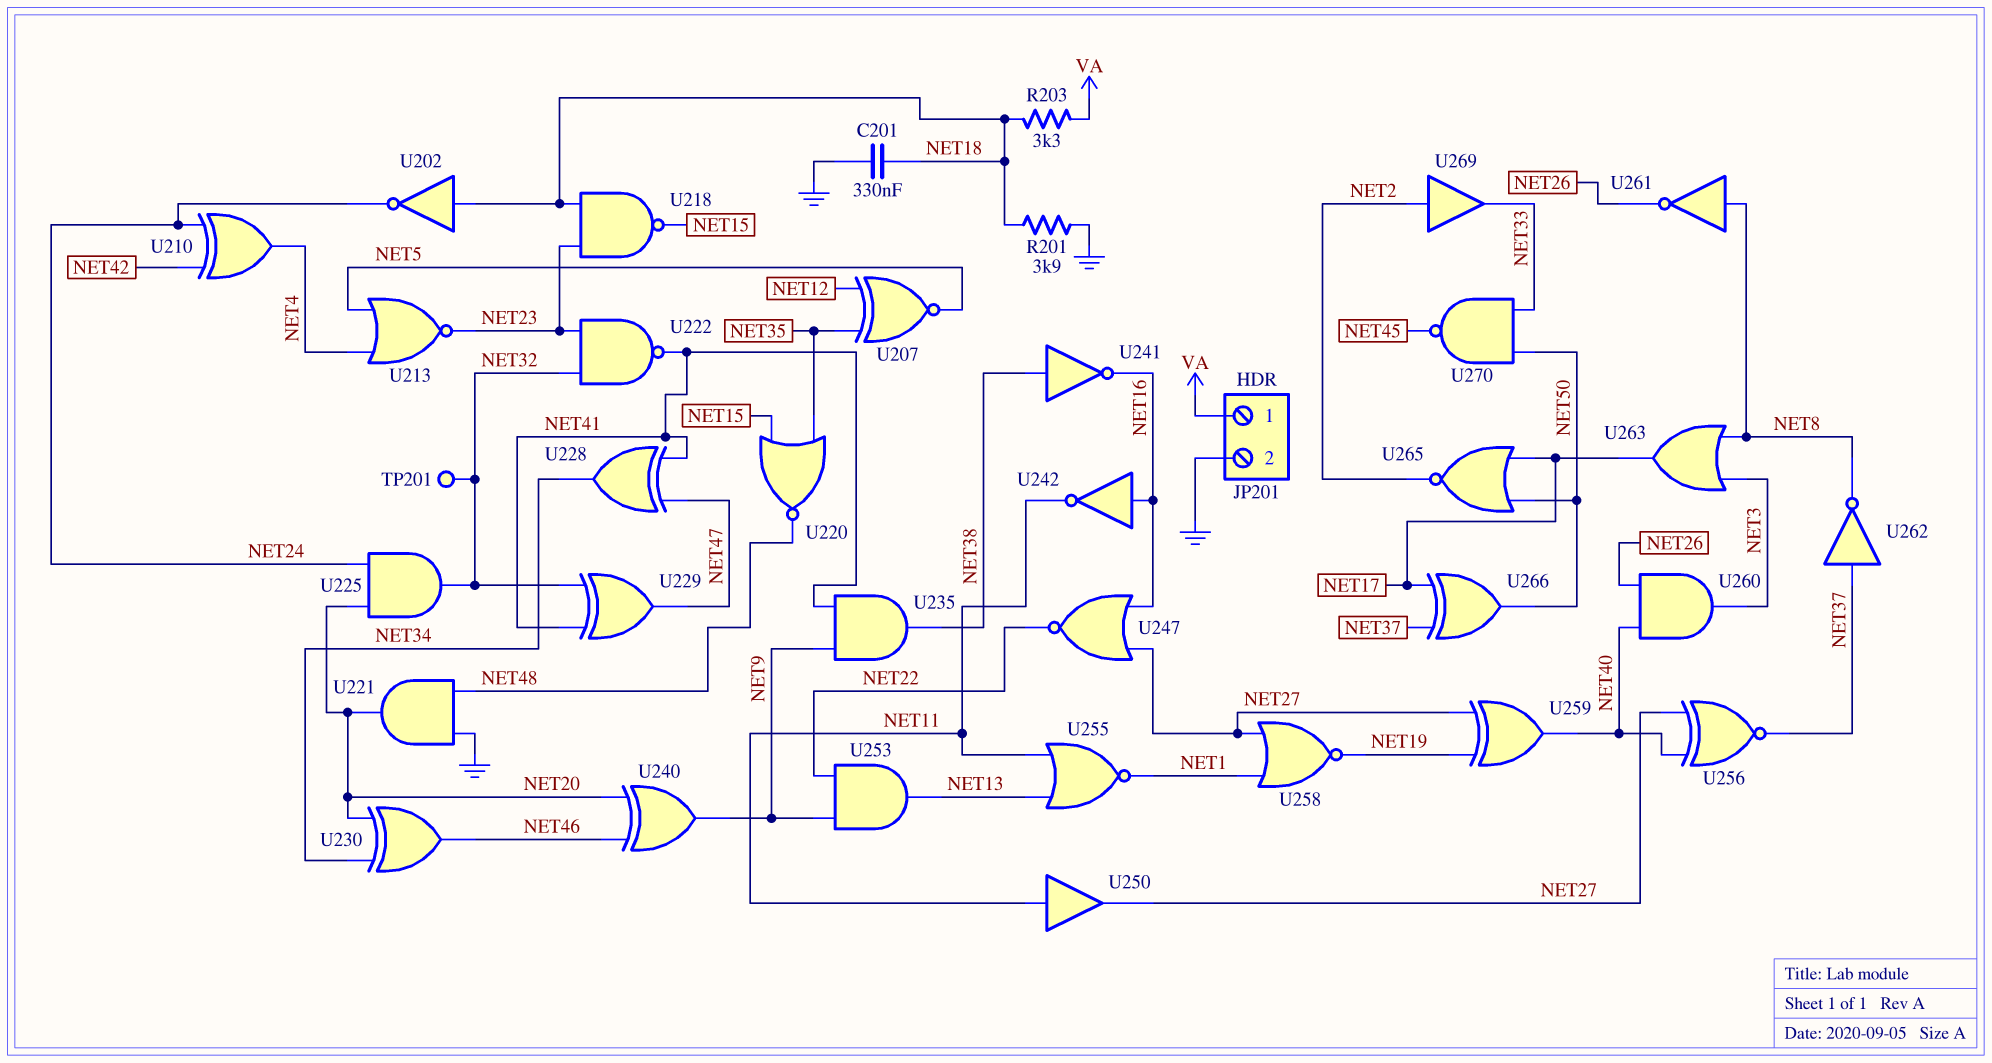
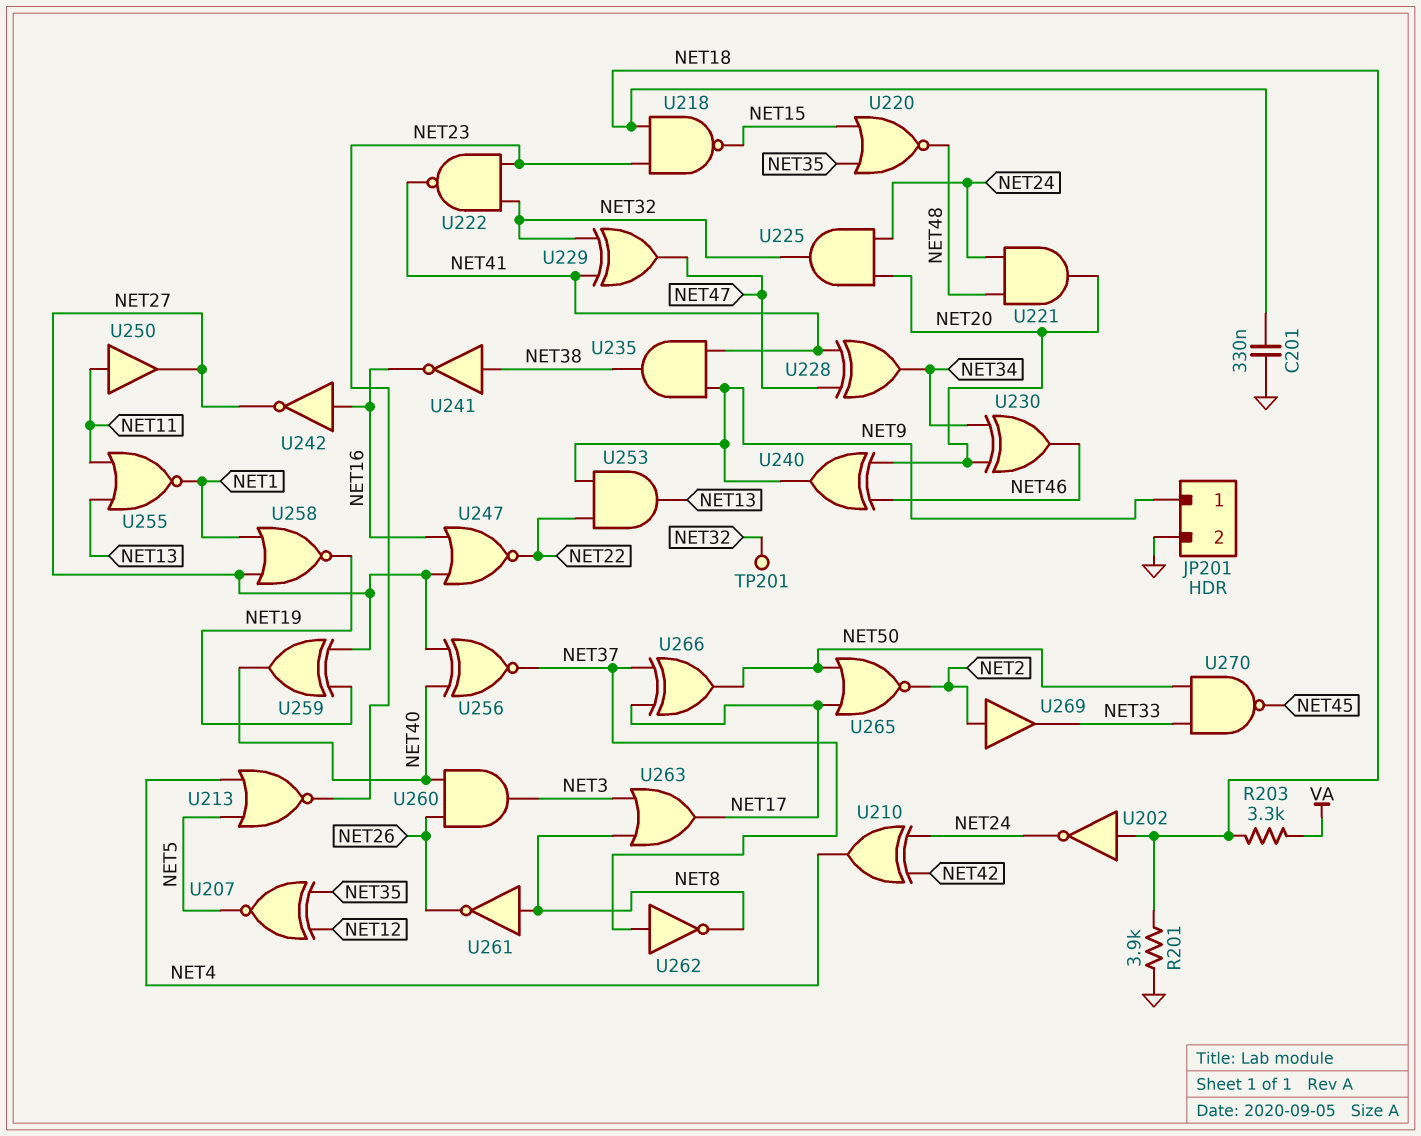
JP201 pin 1: VA -> NET9
U221: AND (in GND, in NET48, out NET20) -> AND (in NET24, in NET48, out NET20)
U242: NOT (in NET16, out NET11) -> NOT (in NET16, out NET27)

